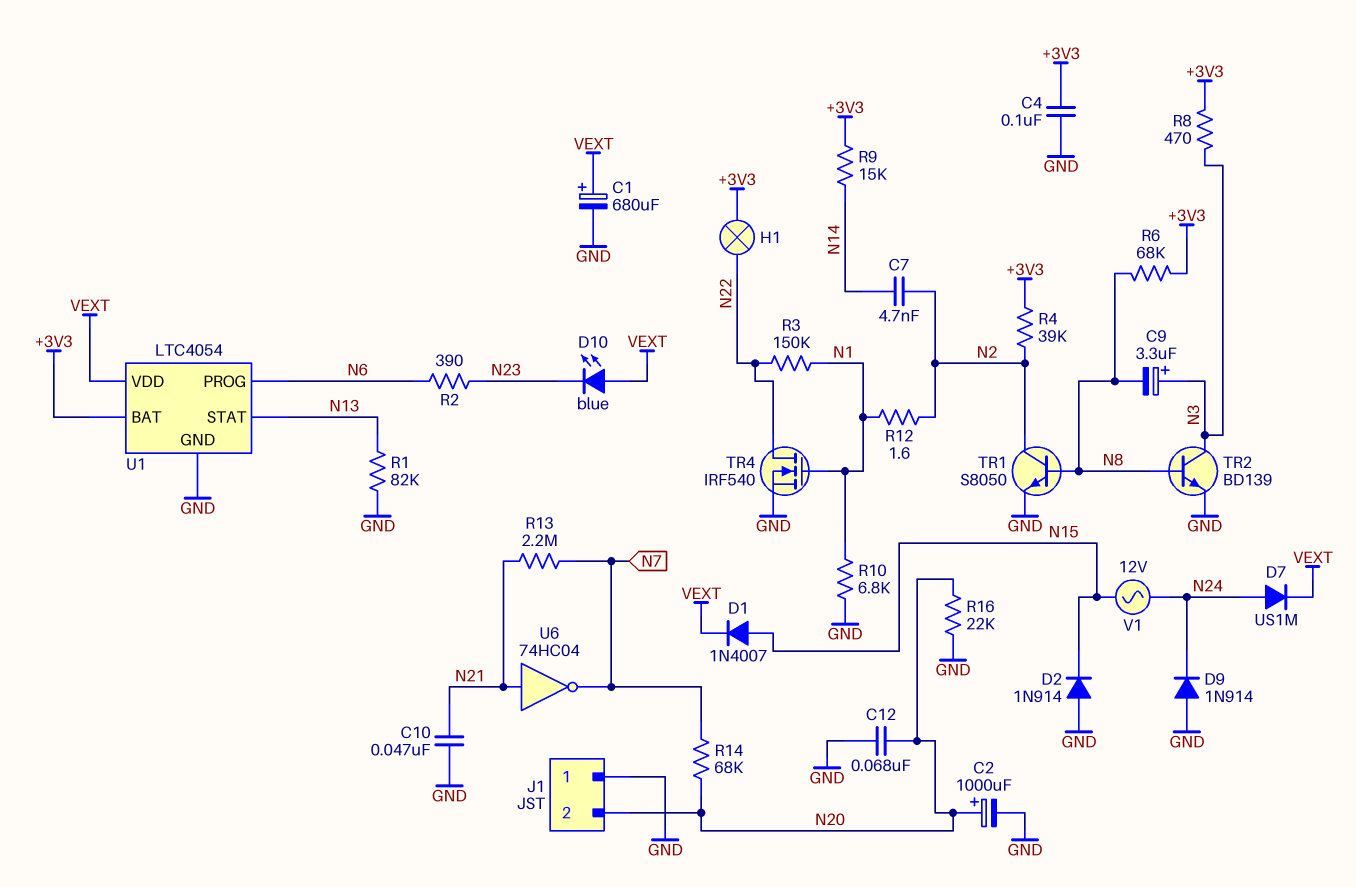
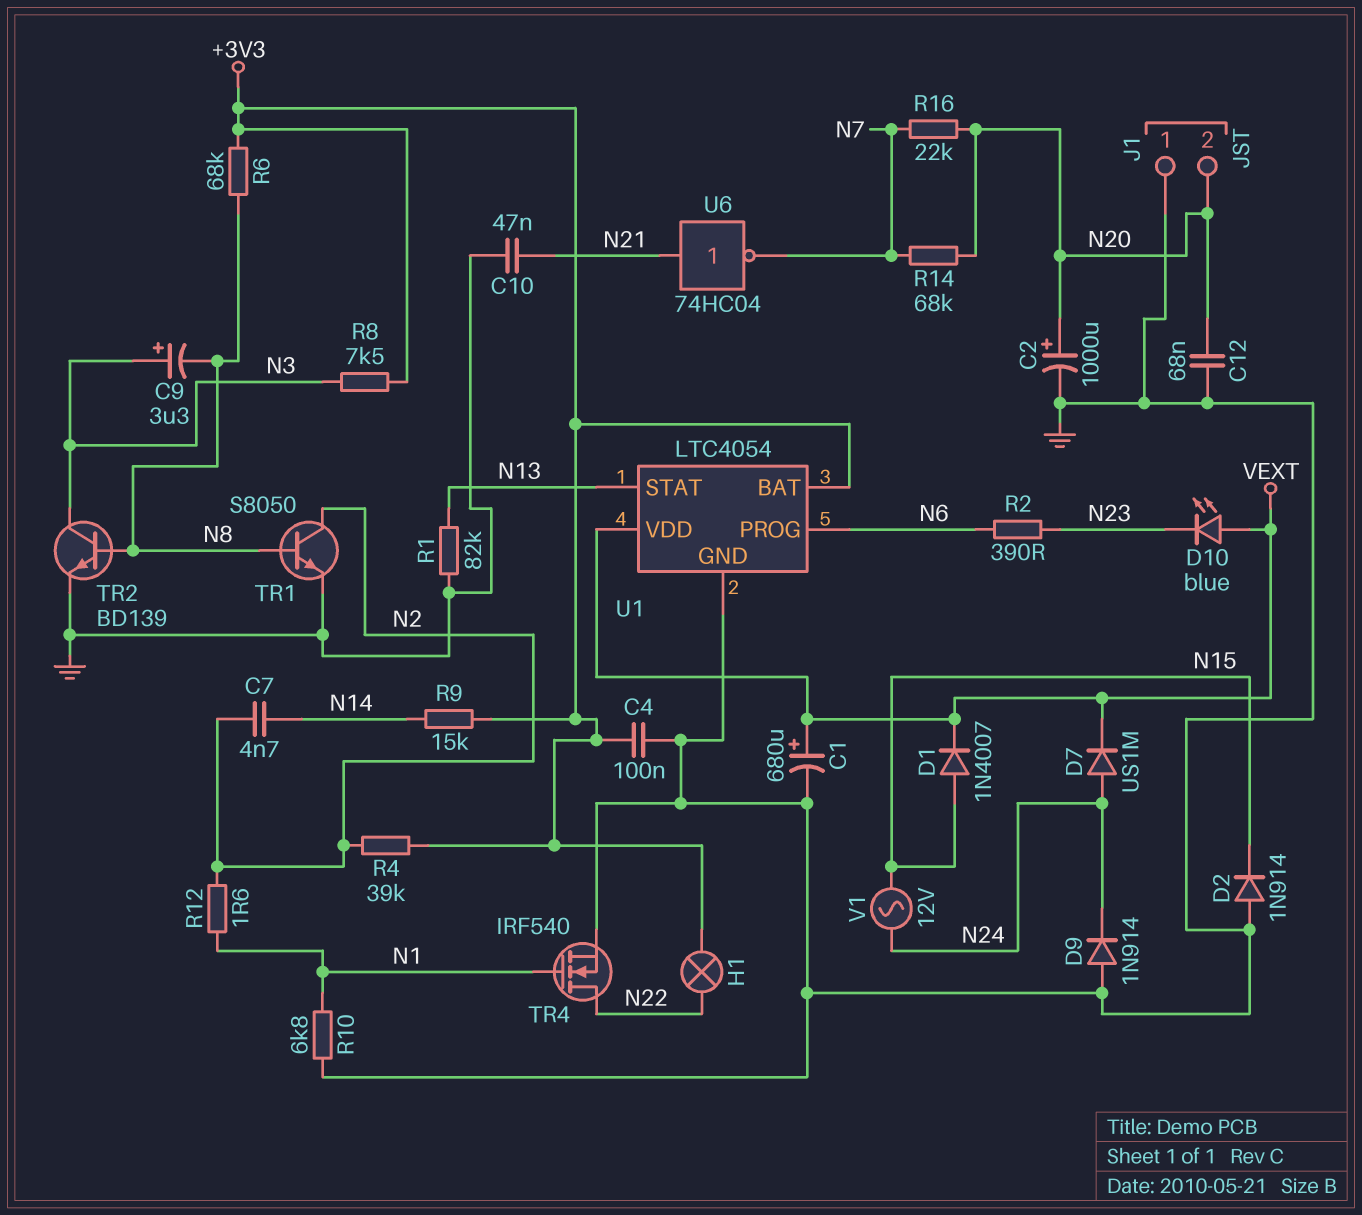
R3: 150k (N1, N22) -> none
R8: 470 (+3V3, N3) -> 7.5k (+3V3, N3)
R13: 2.2M (N7, N21) -> none
R16: 22k (GND, N20) -> 22k (N7, N20)

